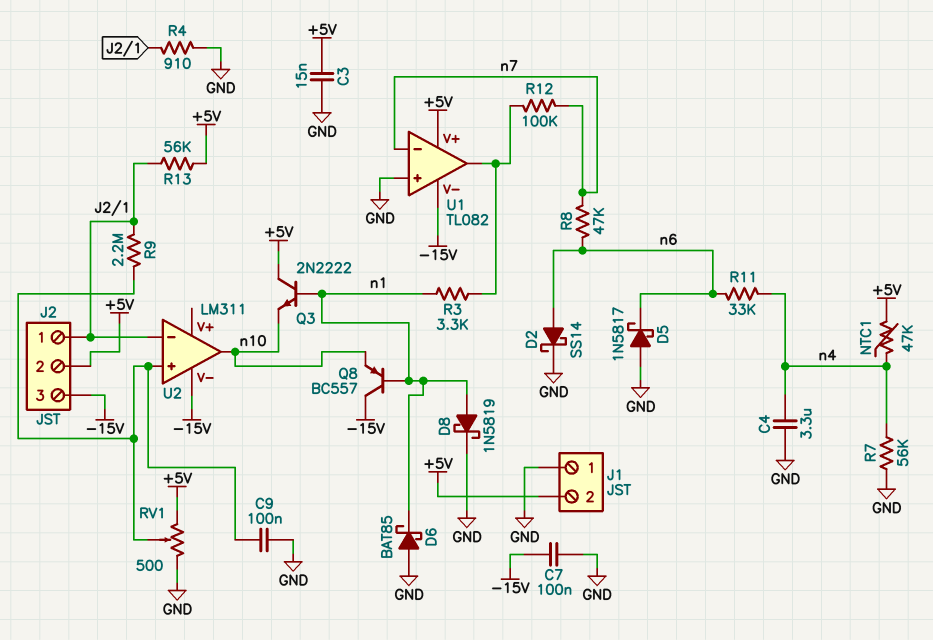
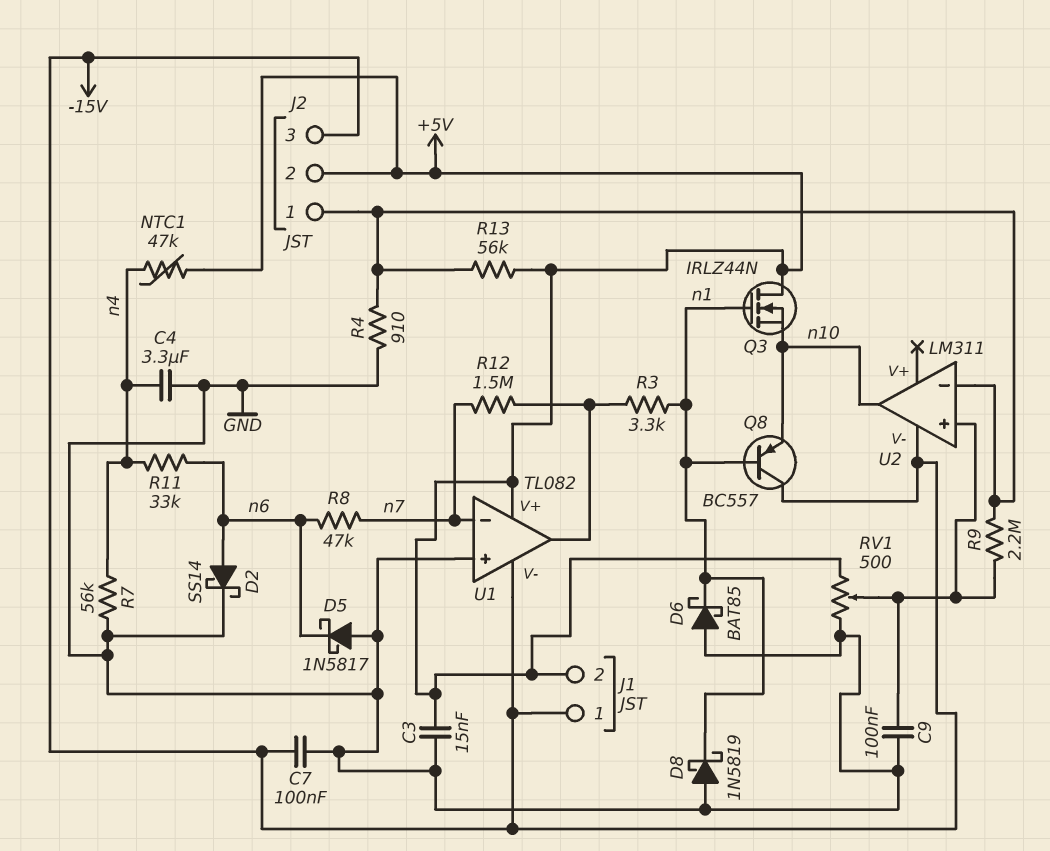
D8: schottky 1N5819 (A n1, K GND) -> schottky 1N5819 (A GND, K n1)
J1 pin 1: GND -> -15V
Q3: NPN 2N2222 (B n1, C +5V, E n10) -> NMOS IRLZ44N (G n1, D +5V, S n10)
R12: 100k (U1/out, n7) -> 1.5M (U1/out, n7)

